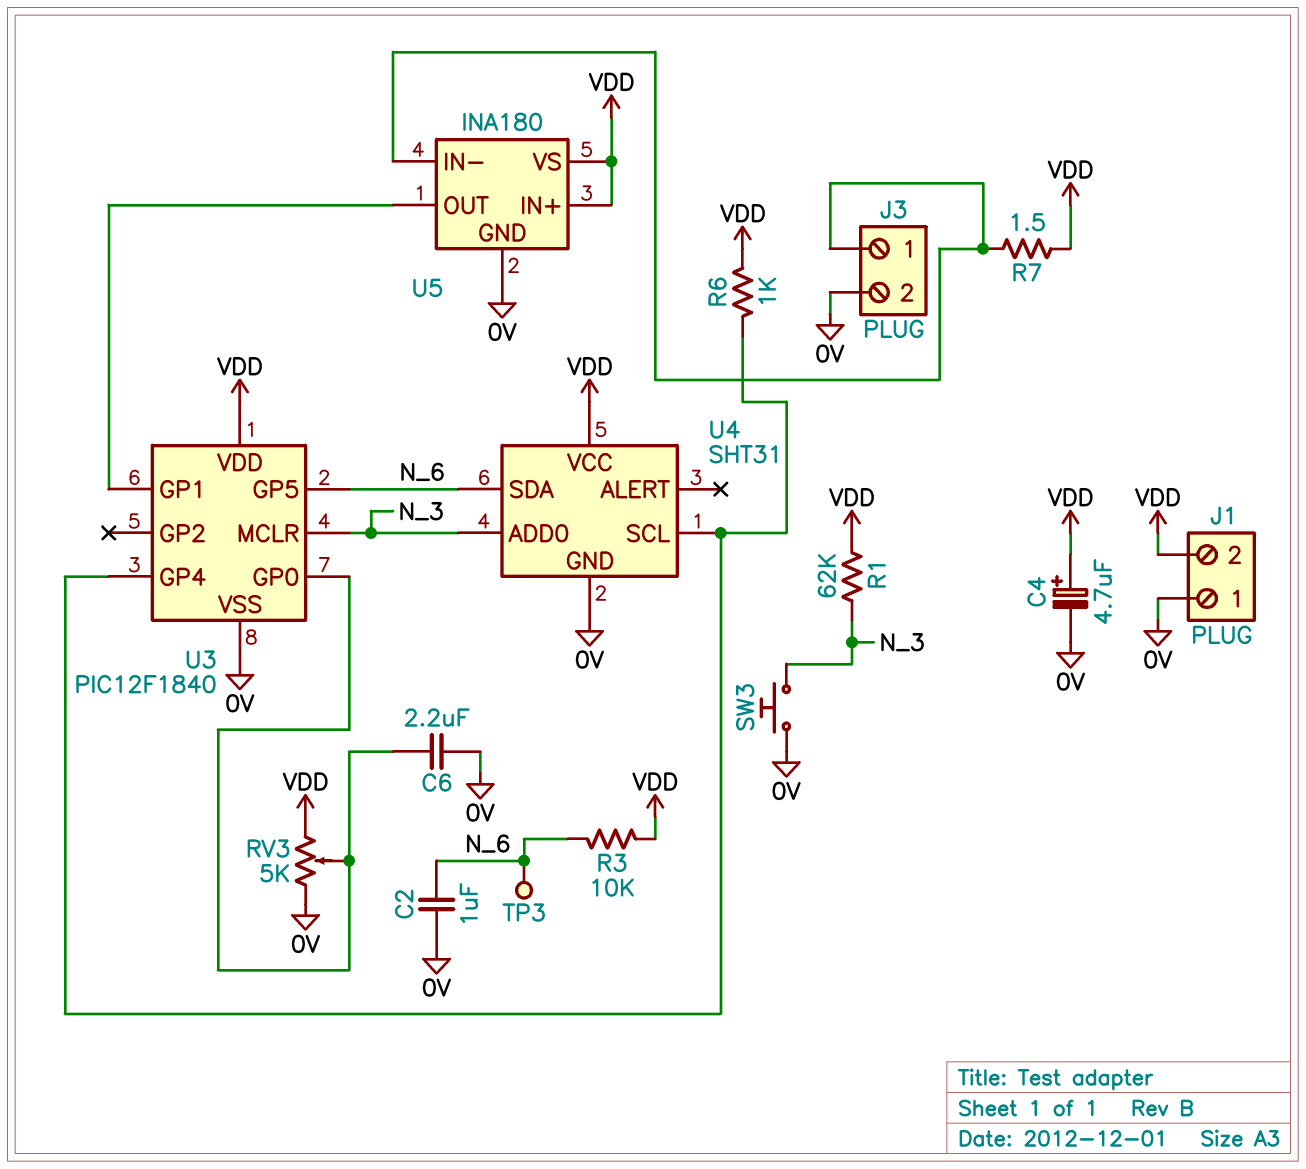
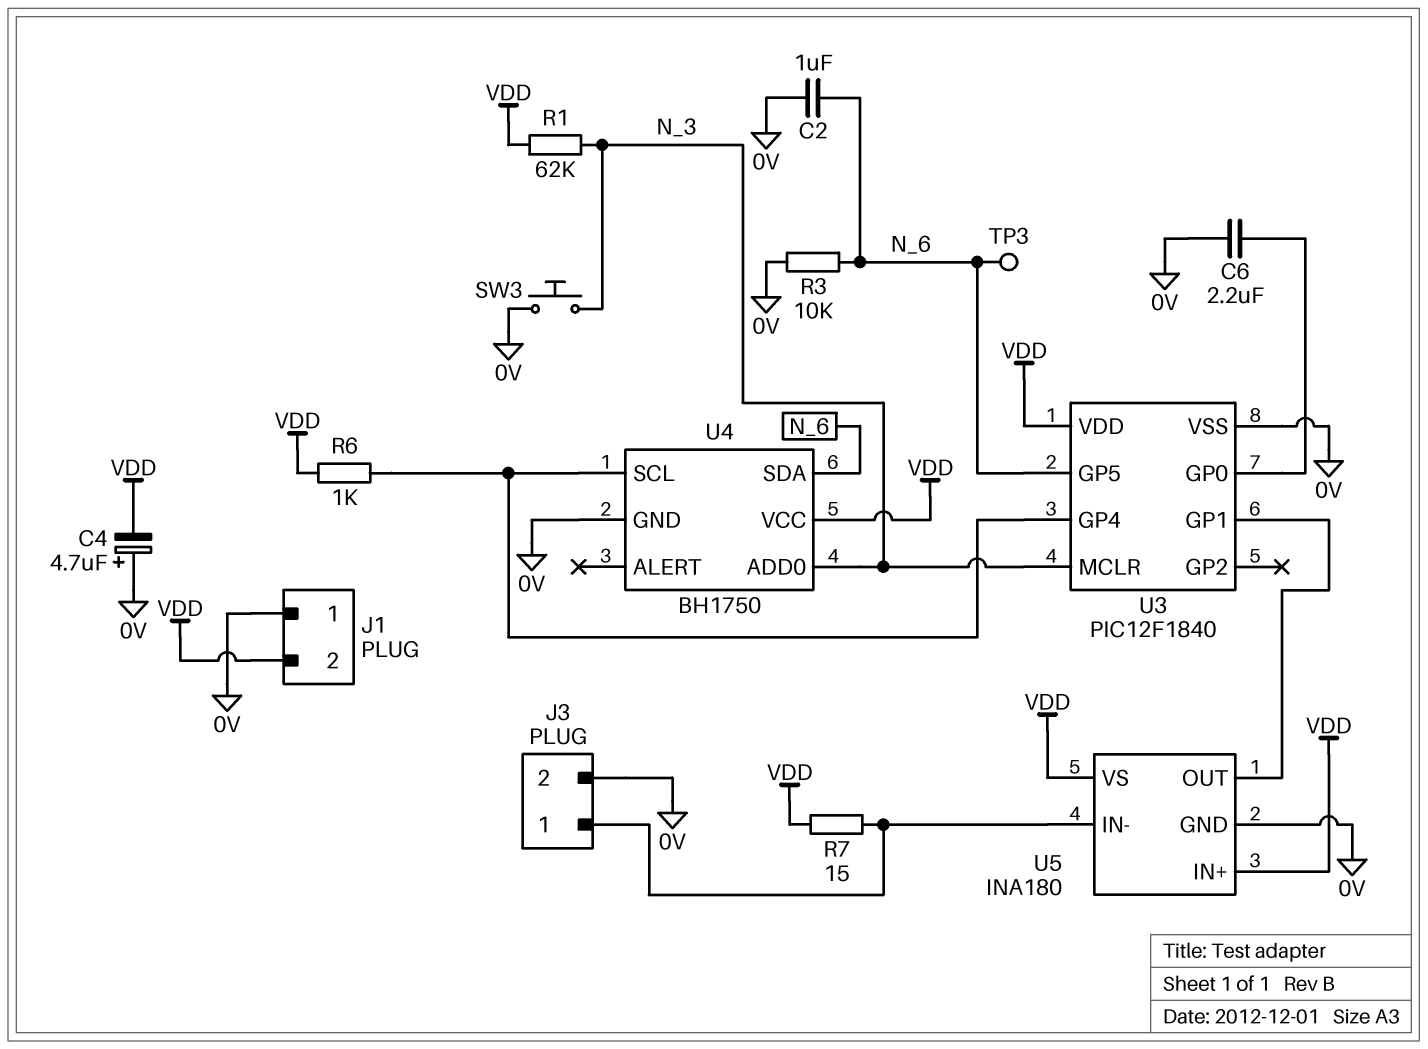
C4: 4.7uF (plus VDD, minus 0V) -> 4.7uF (plus 0V, minus VDD)
R3: 10k (N_6, VDD) -> 10k (0V, N_6)
R7: 1.5 (J3/1, VDD) -> 15 (J3/1, VDD)
RV3: 5k (0V, VDD, wiper U3/GP0) -> none
U4: SHT31 -> BH1750

